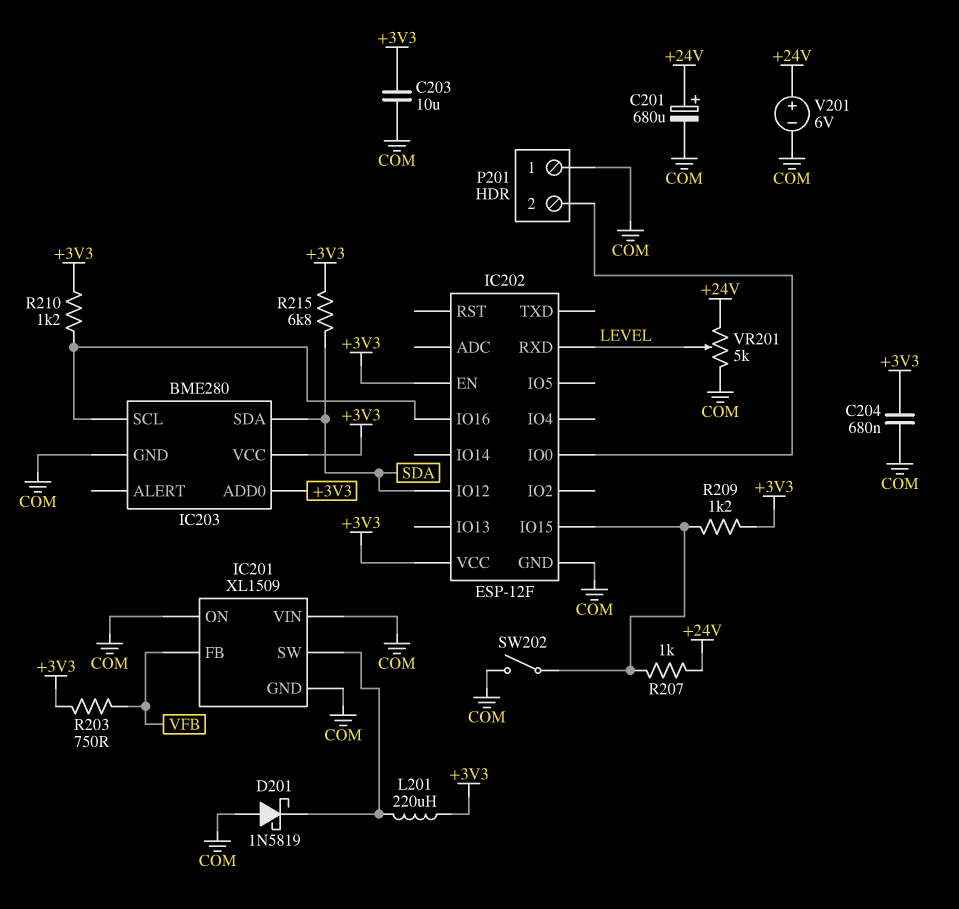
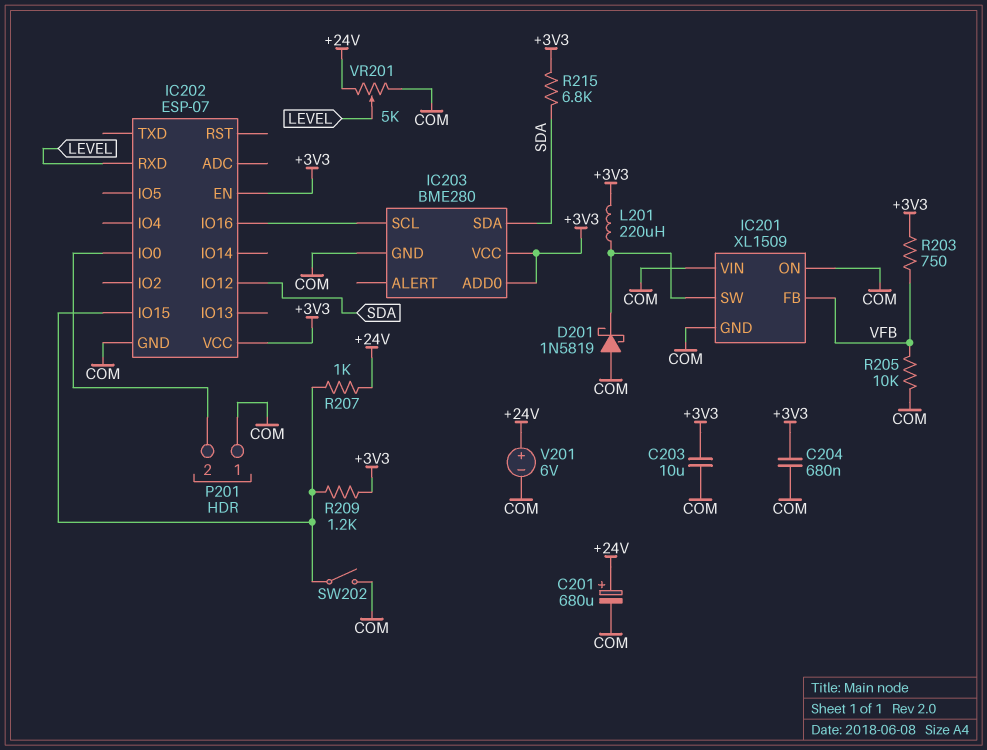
IC202: ESP-12F -> ESP-07
R205: none -> 10k (COM, VFB)
R210: 1.2k (+3V3, IC202/IO16) -> none

